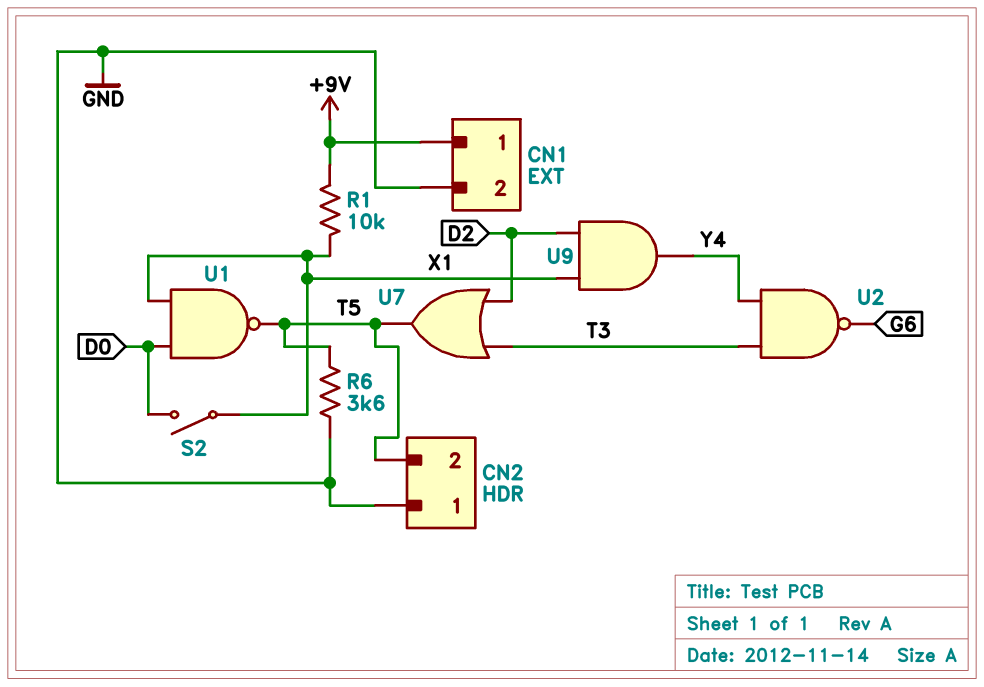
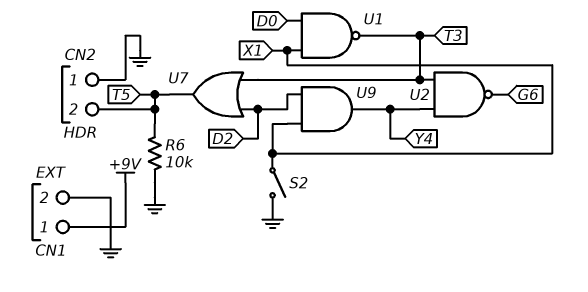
R1: 10k (+9V, X1) -> none
R6: 3.6k (GND, T5) -> 10k (GND, T5)
S2: switch (D0, X1) -> switch (GND, X1)
U1: NAND (in D0, in X1, out T5) -> NAND (in D0, in X1, out T3)

